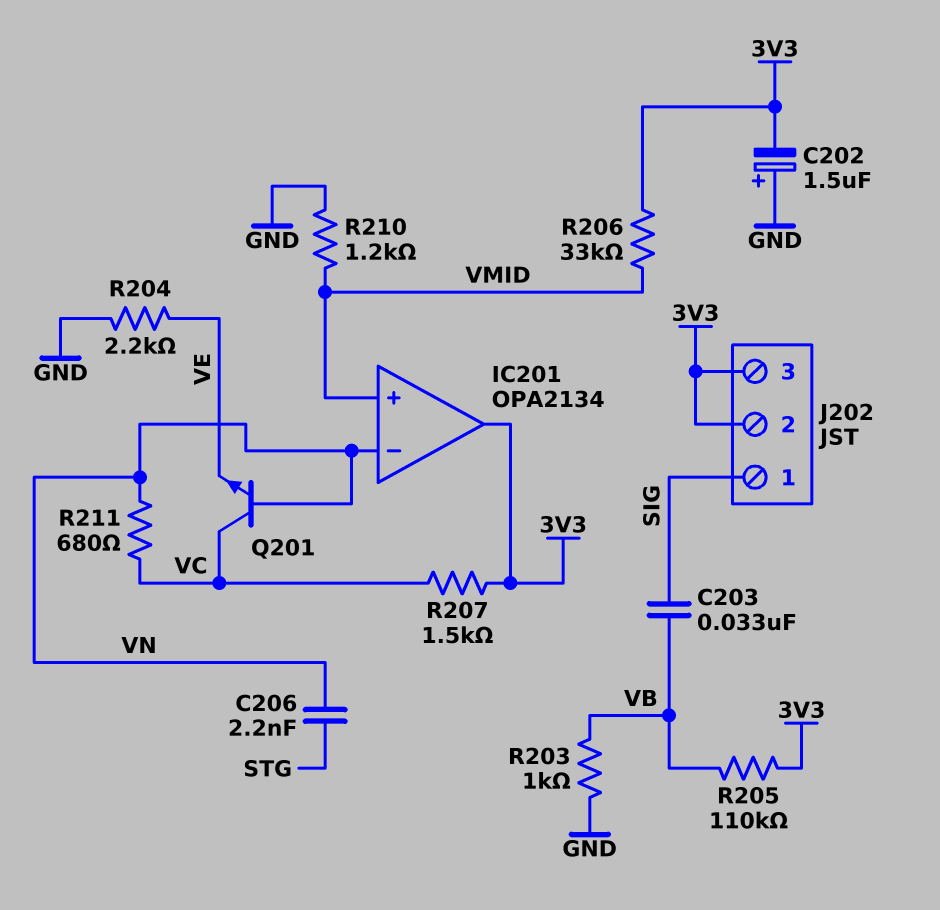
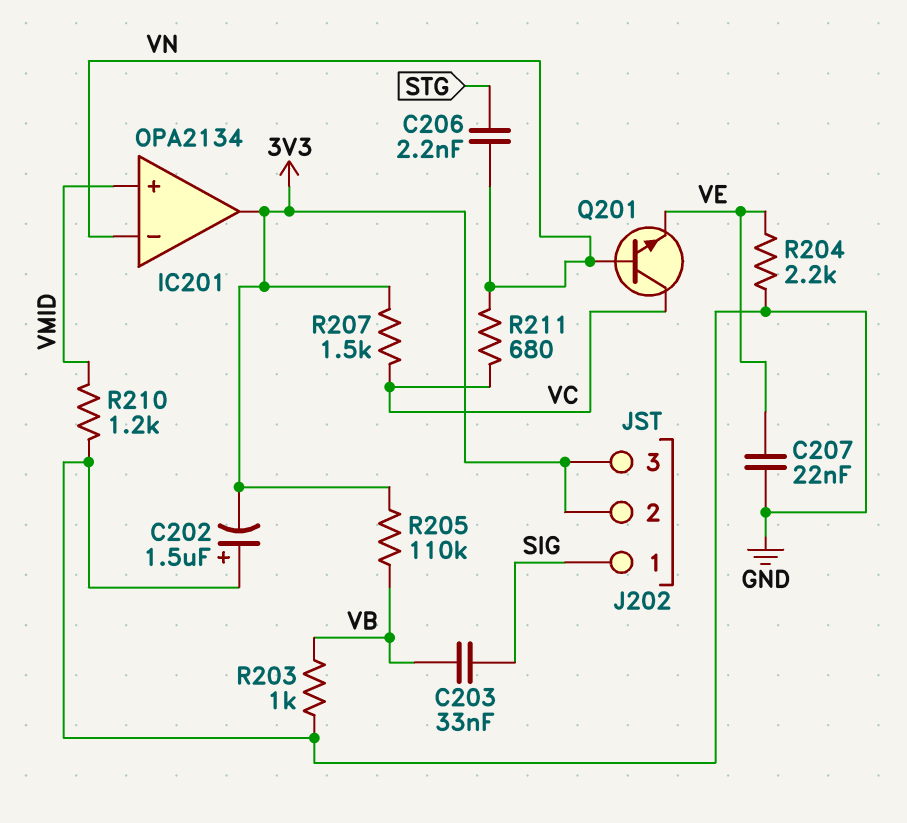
C207: none -> 22nF (GND, VE)
R206: 33k (3V3, VMID) -> none

